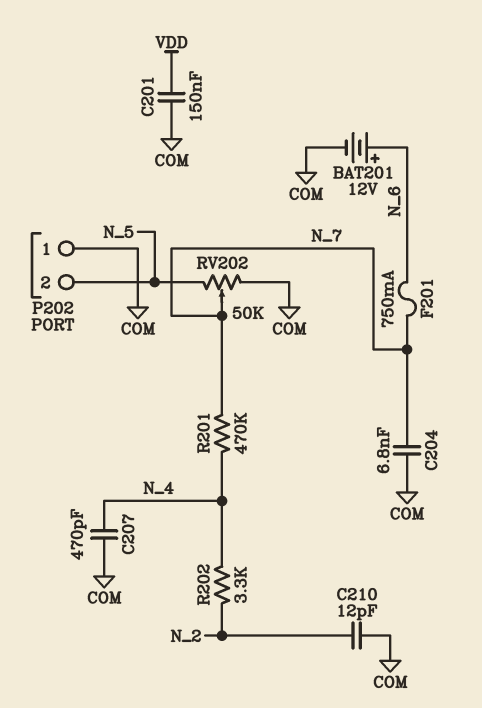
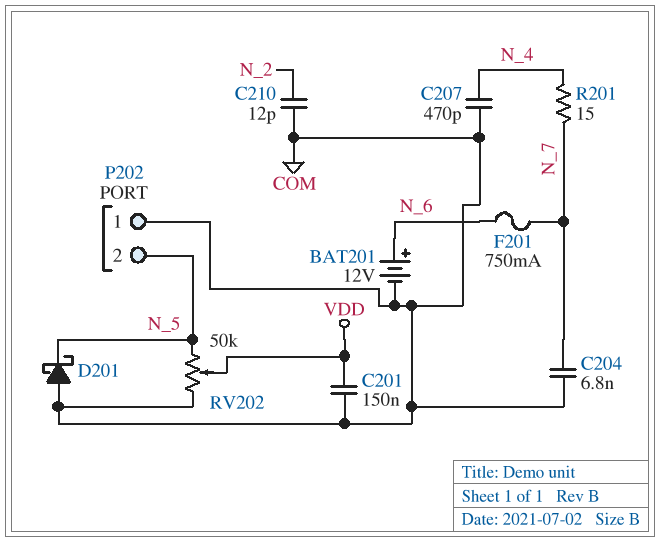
D201: none -> schottky (A COM, K N_5)
R201: 470k (N_4, N_7) -> 15 (N_4, N_7)
R202: 3.3k (N_2, N_4) -> none
RV202: 50k (COM, N_5, wiper N_7) -> 50k (COM, N_5, wiper VDD)

